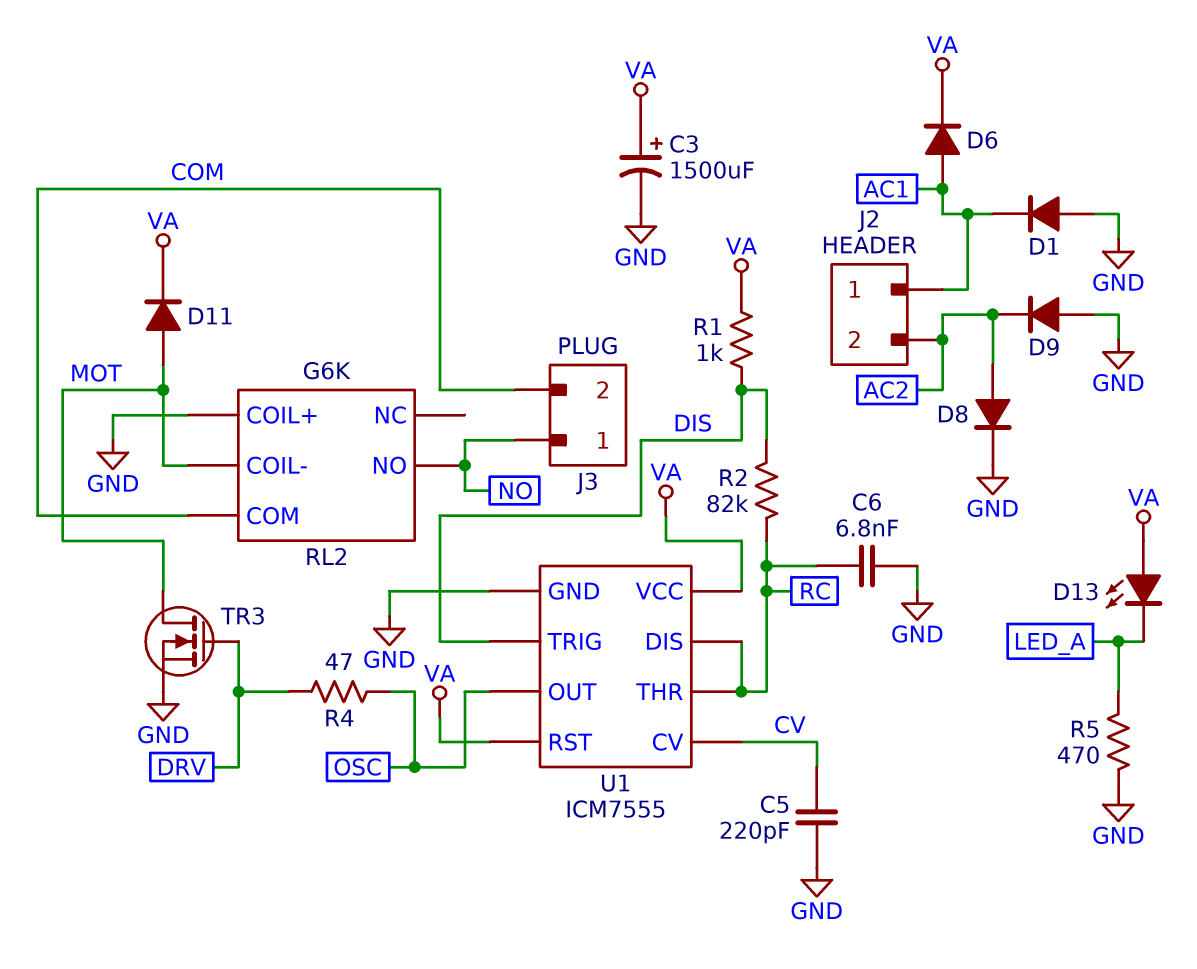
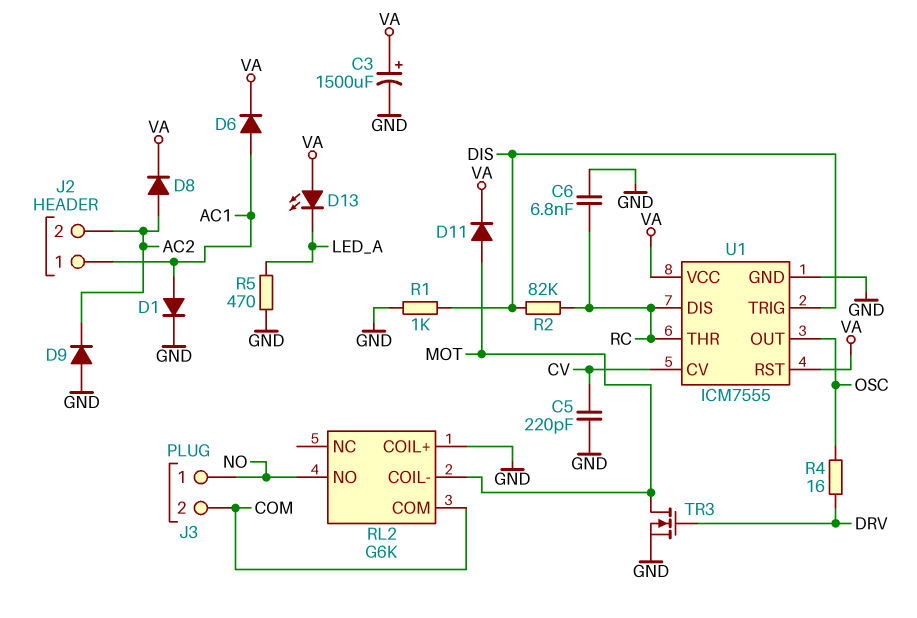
D1: diode (A GND, K AC1) -> diode (A AC1, K GND)
D8: diode (A AC2, K GND) -> diode (A AC2, K VA)
R1: 1k (DIS, VA) -> 1k (DIS, GND)
R4: 47 (DRV, OSC) -> 16 (DRV, OSC)

